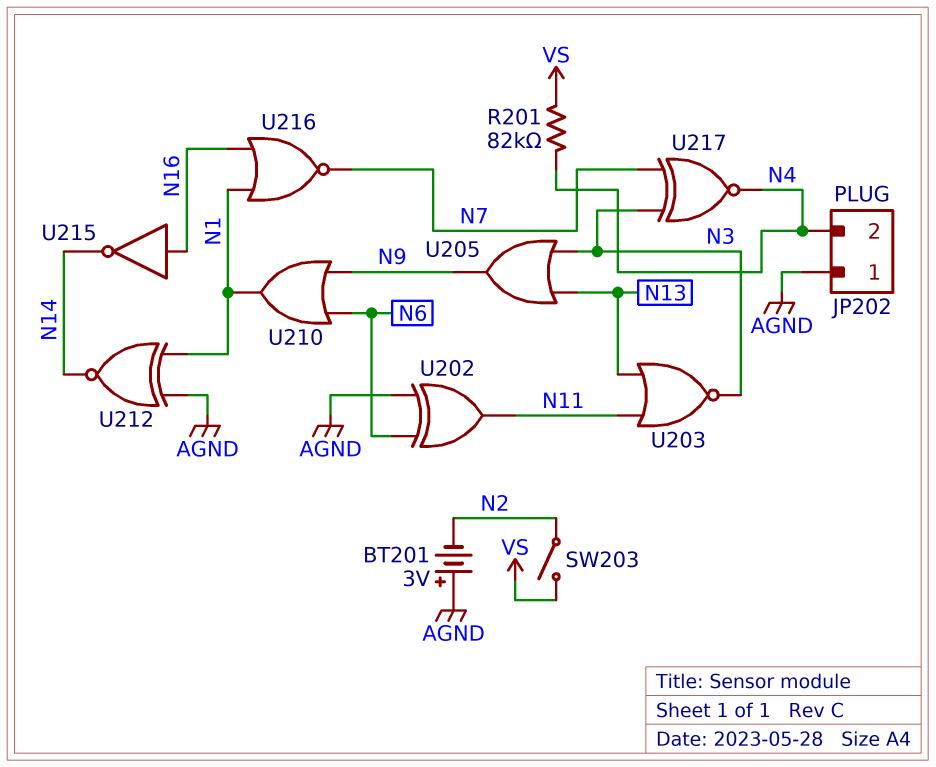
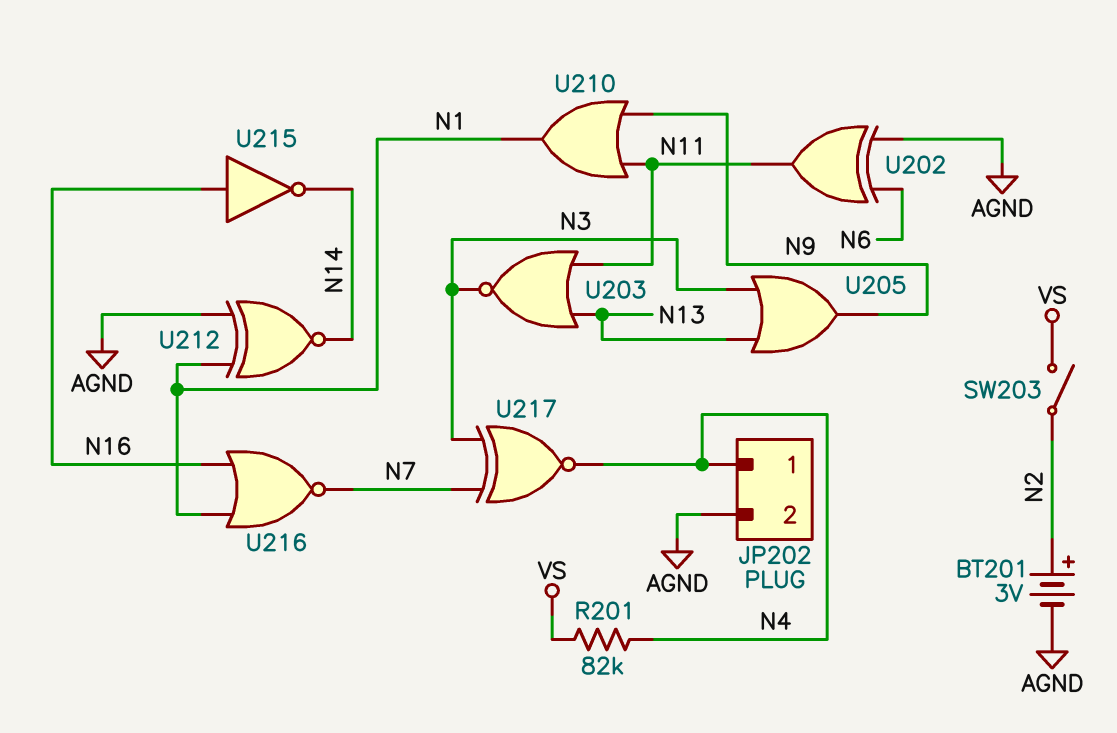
BT201: 3V (plus AGND, minus N2) -> 3V (plus N2, minus AGND)
JP202 pin 1: AGND -> N4
JP202 pin 2: N4 -> AGND
U210: OR (in N6, in N9, out N1) -> OR (in N9, in N11, out N1)

